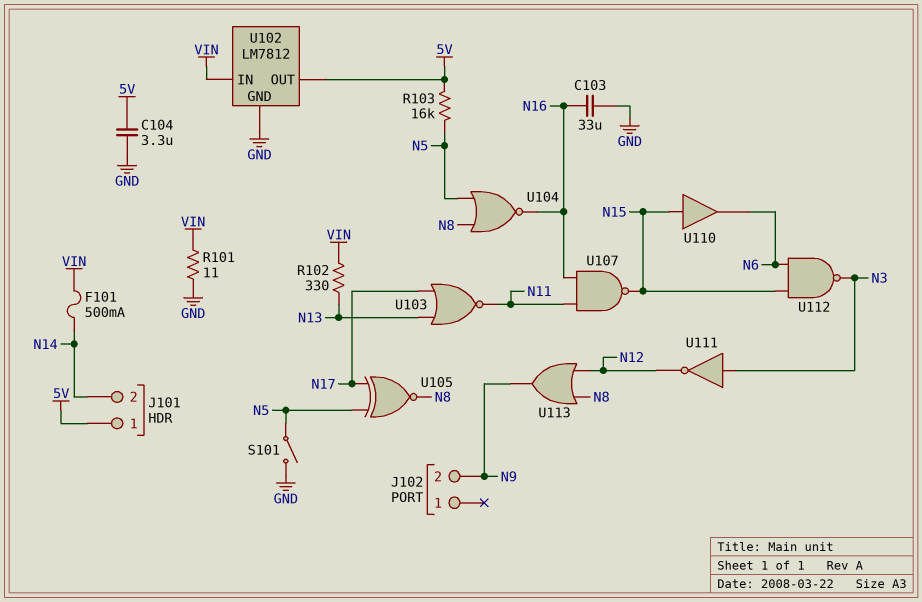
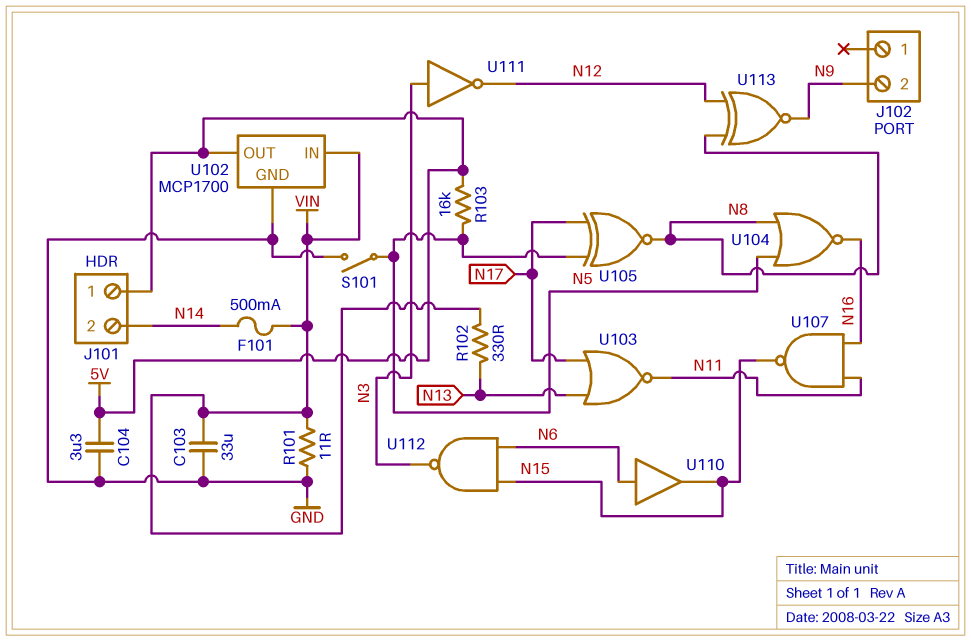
C103: 33uF (GND, N16) -> 33uF (GND, VIN)
U102: LM7812 -> MCP1700
U110: buffer (in N15, out N6) -> buffer (in N6, out N15)
U113: OR (in N8, in N12, out N9) -> XNOR (in N8, in N12, out N9)

